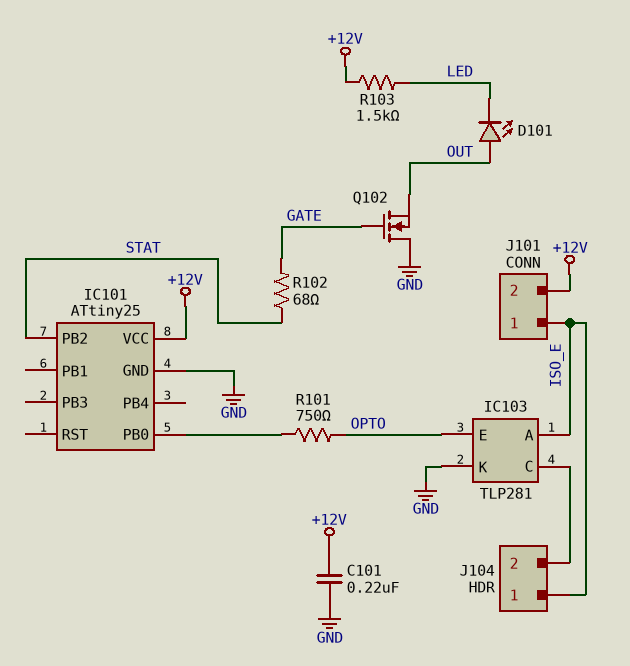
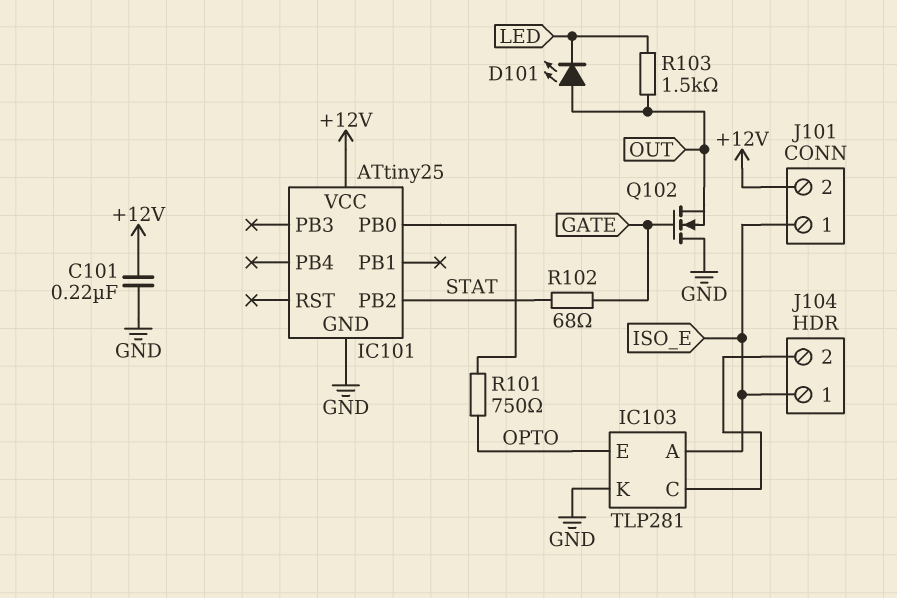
R103: 1.5k (+12V, LED) -> 1.5k (LED, OUT)

